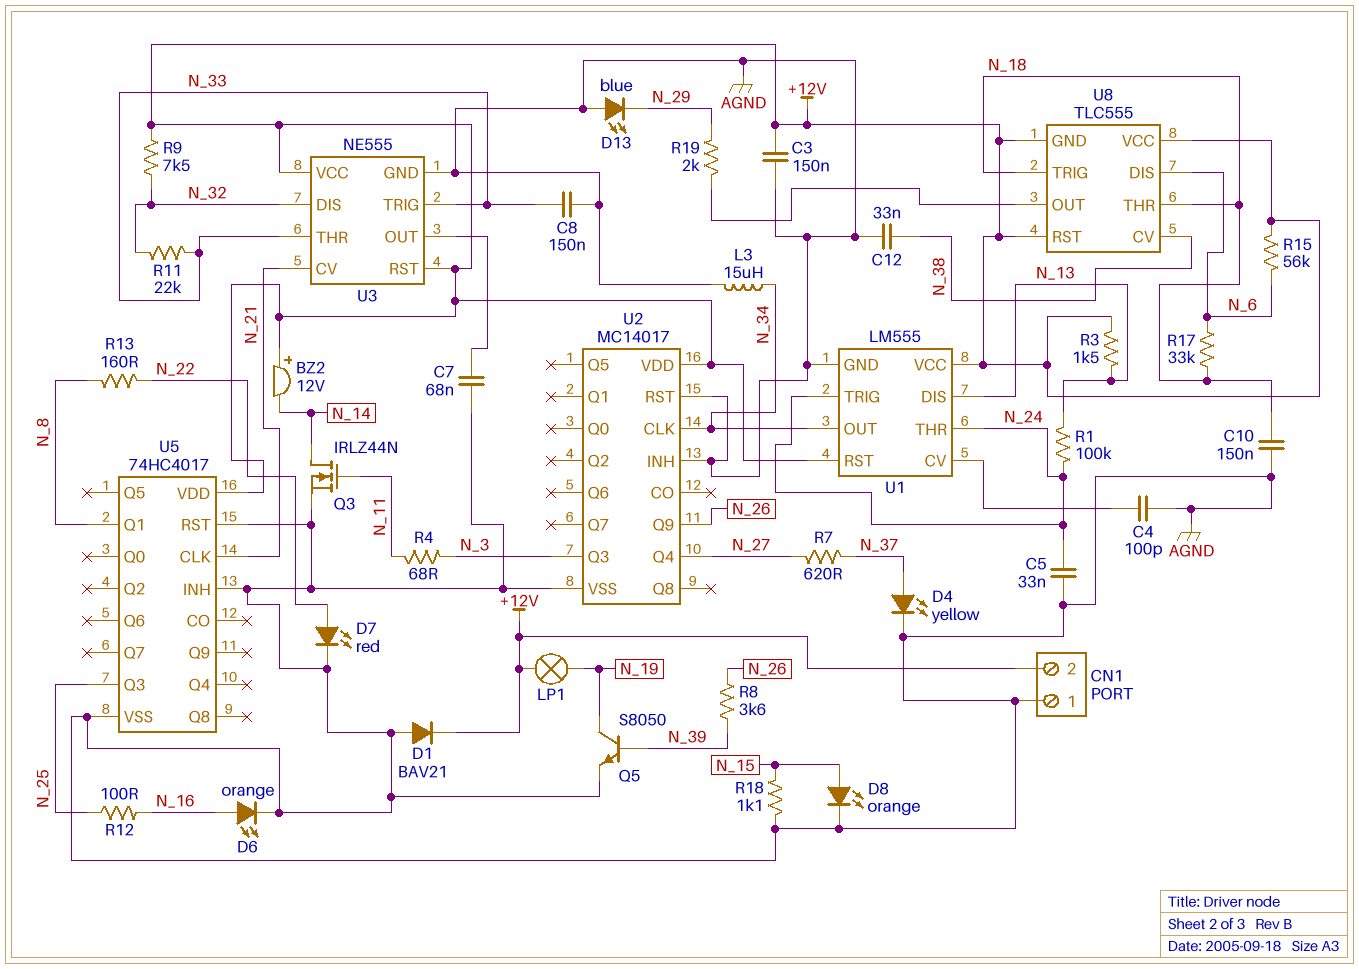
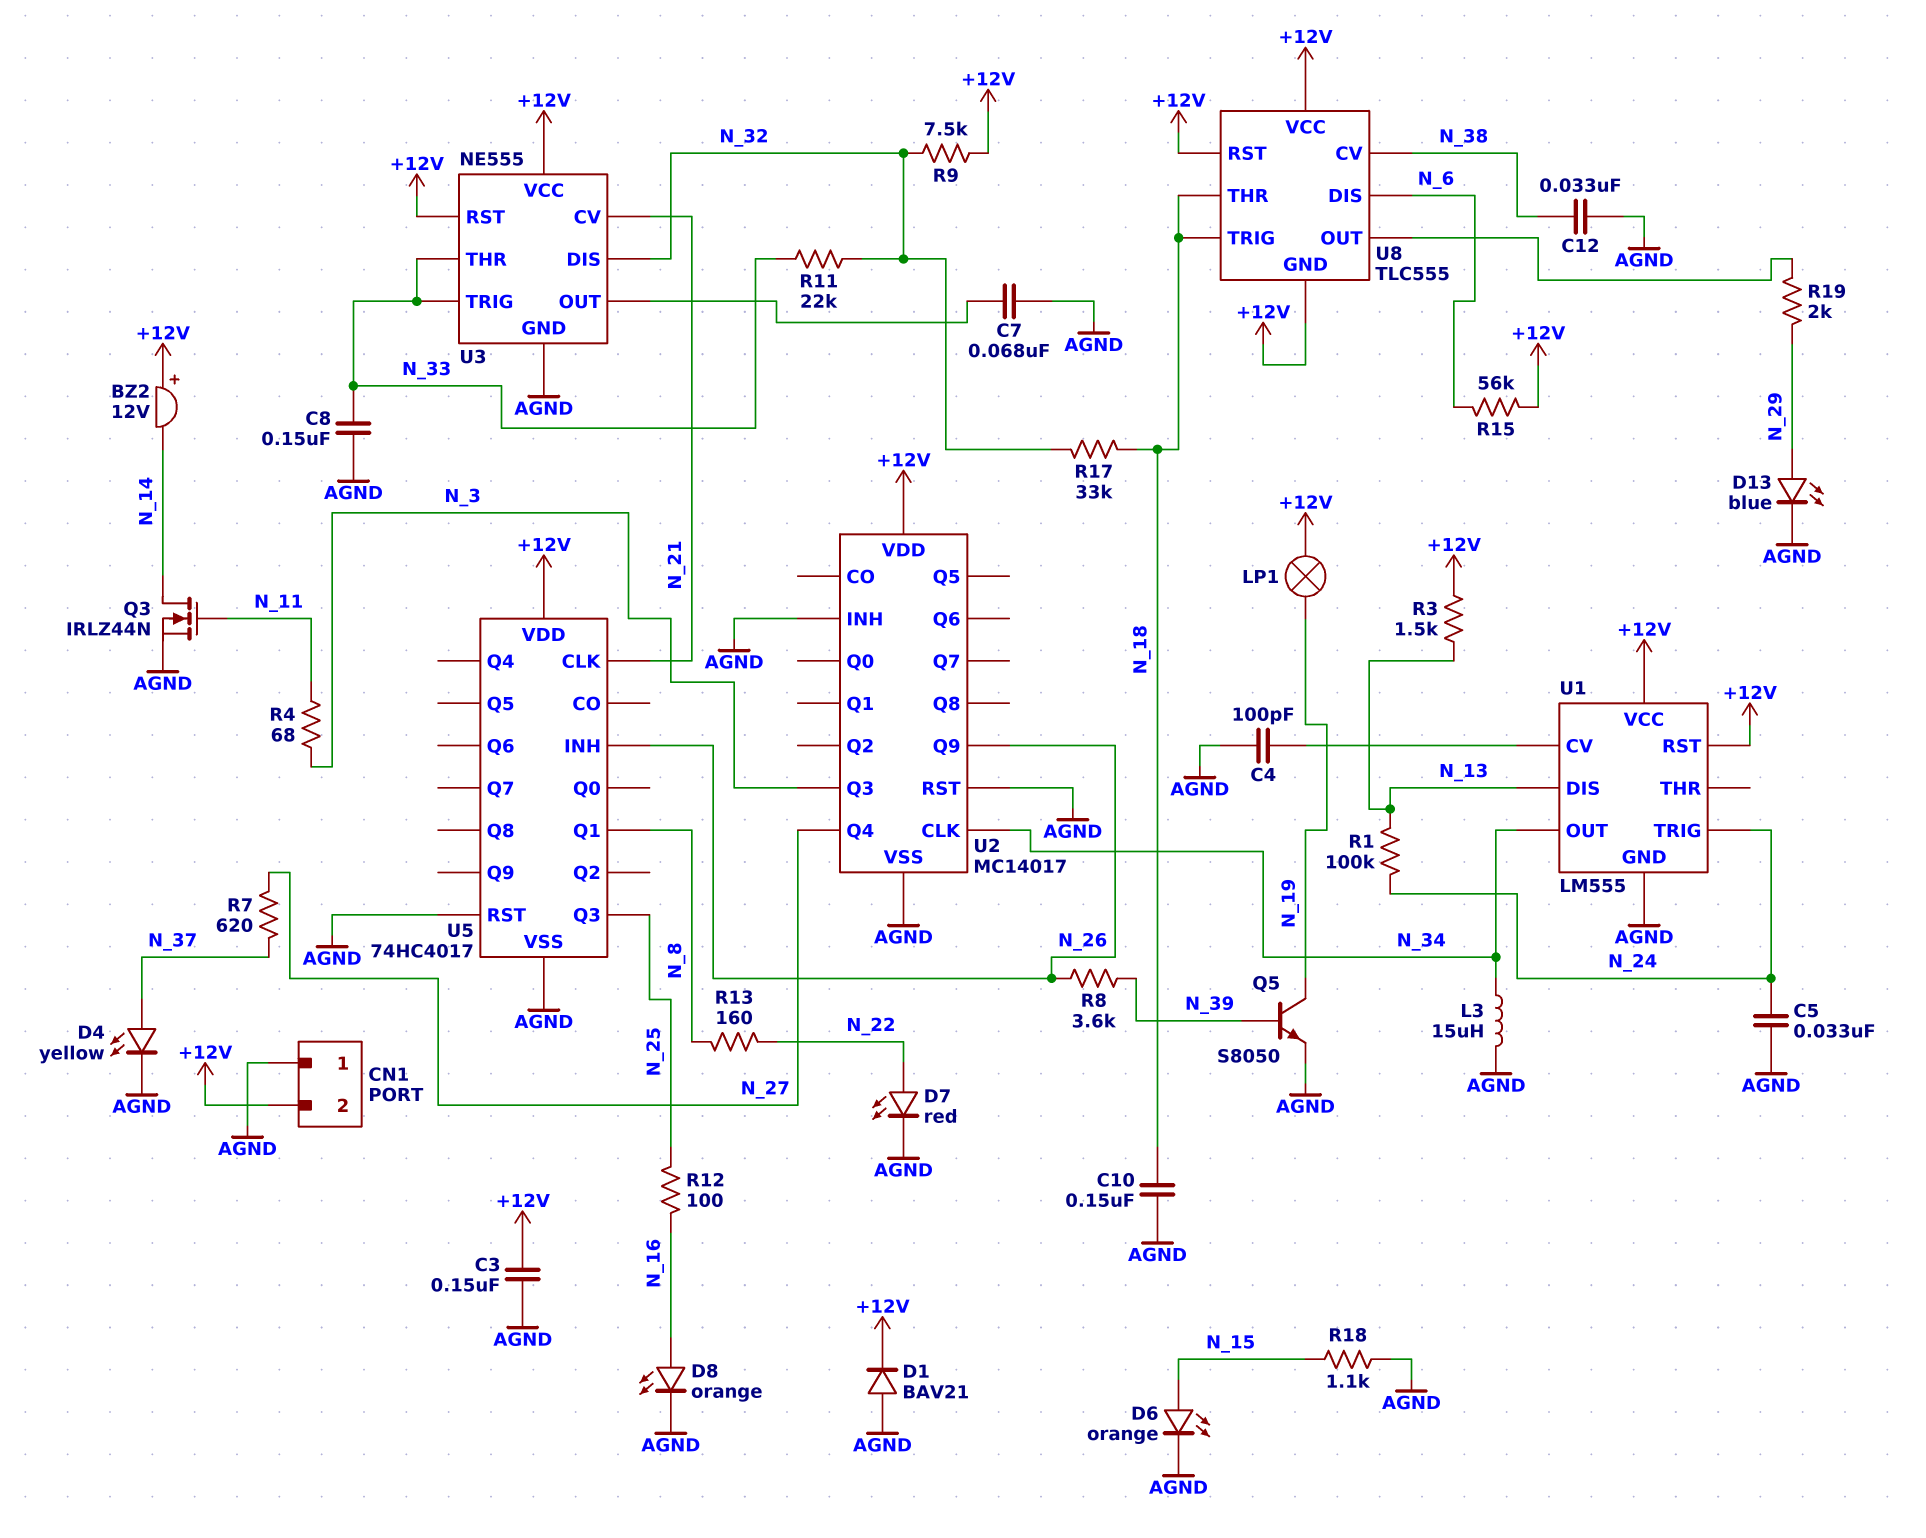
D6: LED orange (A N_16, K AGND) -> LED orange (A N_15, K AGND)
D8: LED orange (A N_15, K AGND) -> LED orange (A N_16, K AGND)
D13: LED blue (A AGND, K N_29) -> LED blue (A N_29, K AGND)
R17: 33k (N_6, N_18) -> 33k (N_18, N_32)
U1 pin THR: N_24 -> none
U5 pin INH: AGND -> N_26

